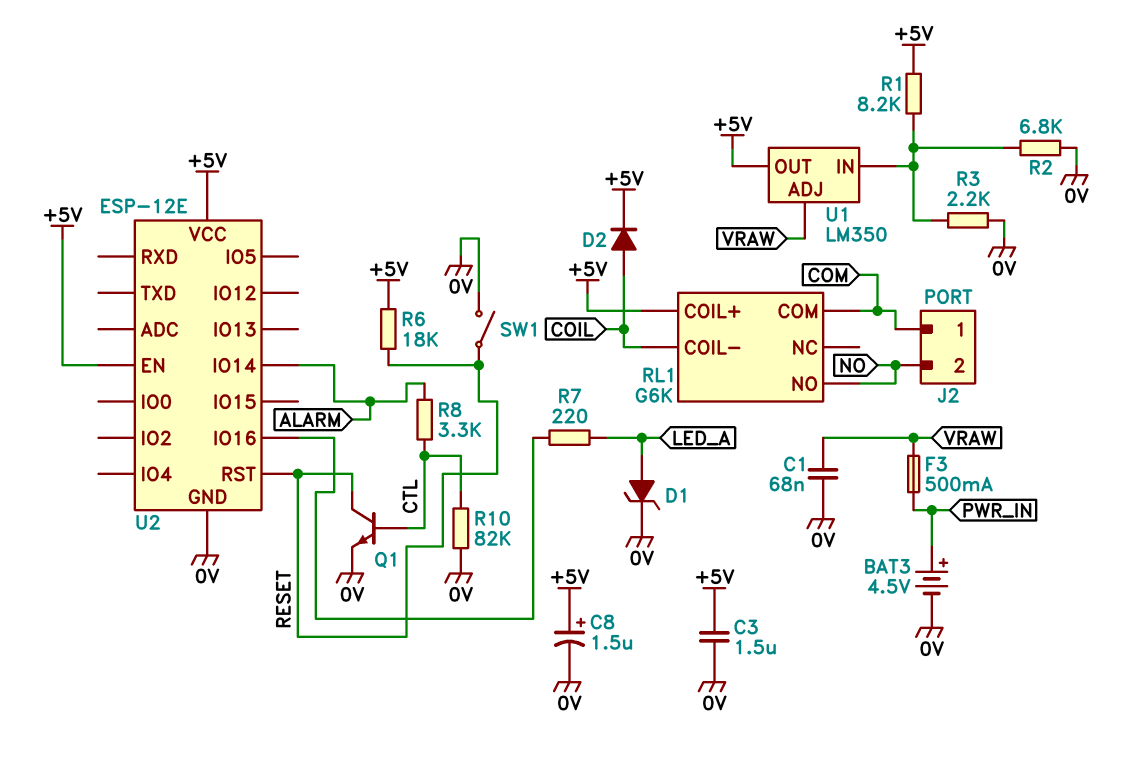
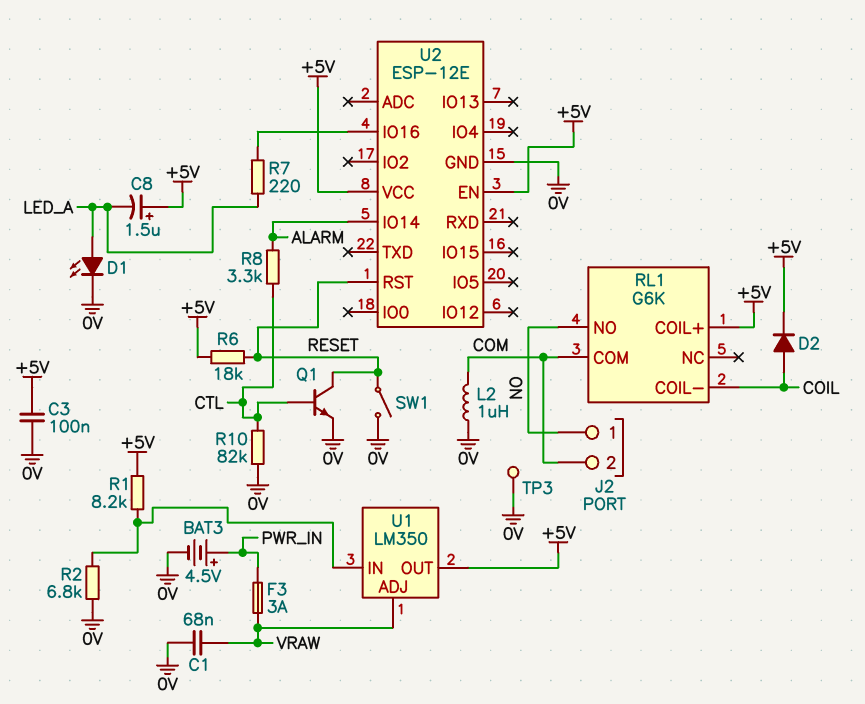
C3: 1.5uF (+5V, 0V) -> 100nF (+5V, 0V)
C8: 1.5uF (plus +5V, minus 0V) -> 1.5uF (plus +5V, minus LED_A)
D1: zener (A LED_A, K 0V) -> LED (A LED_A, K 0V)
F3: 500mA (PWR_IN, VRAW) -> 3A (PWR_IN, VRAW)
J2 pin 1: COM -> NO
J2 pin 2: NO -> COM
L2: none -> 1uH (0V, COM)
R3: 2.2k (0V, U1/IN) -> none
TP3: none -> test point (0V)

